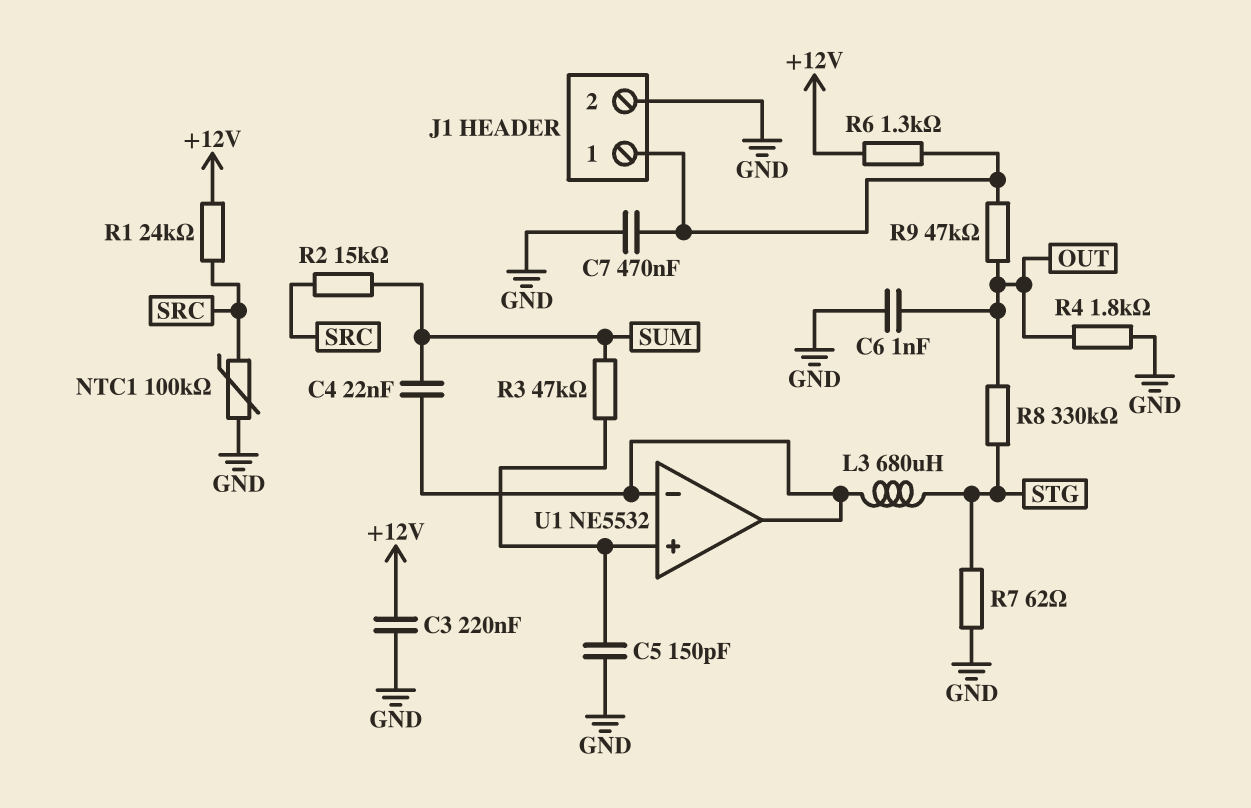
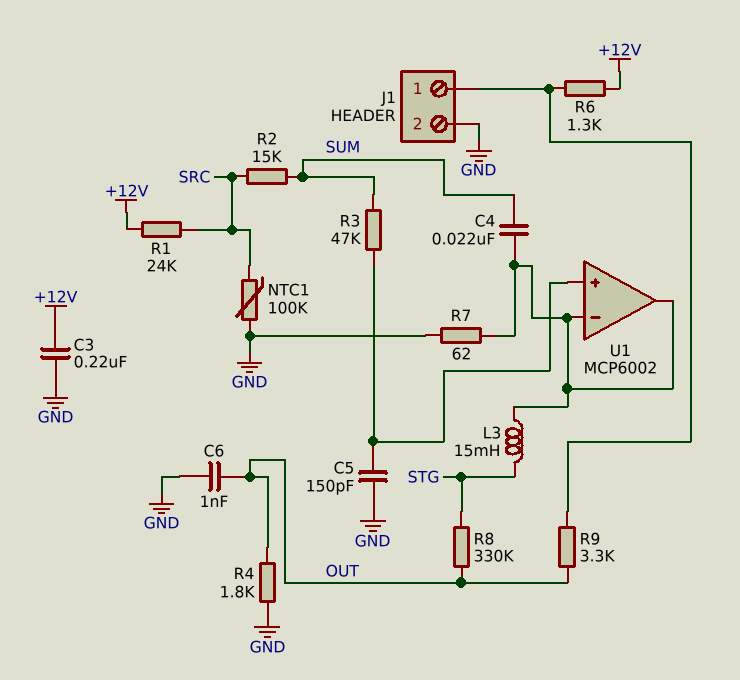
C7: 470nF (GND, J1/1) -> none
L3: 680uH (STG, U1/in-) -> 15mH (STG, U1/in-)
R7: 62 (GND, STG) -> 62 (GND, U1/in-)
R9: 47k (J1/1, OUT) -> 3.3k (J1/1, OUT)
U1: NE5532 -> MCP6002

